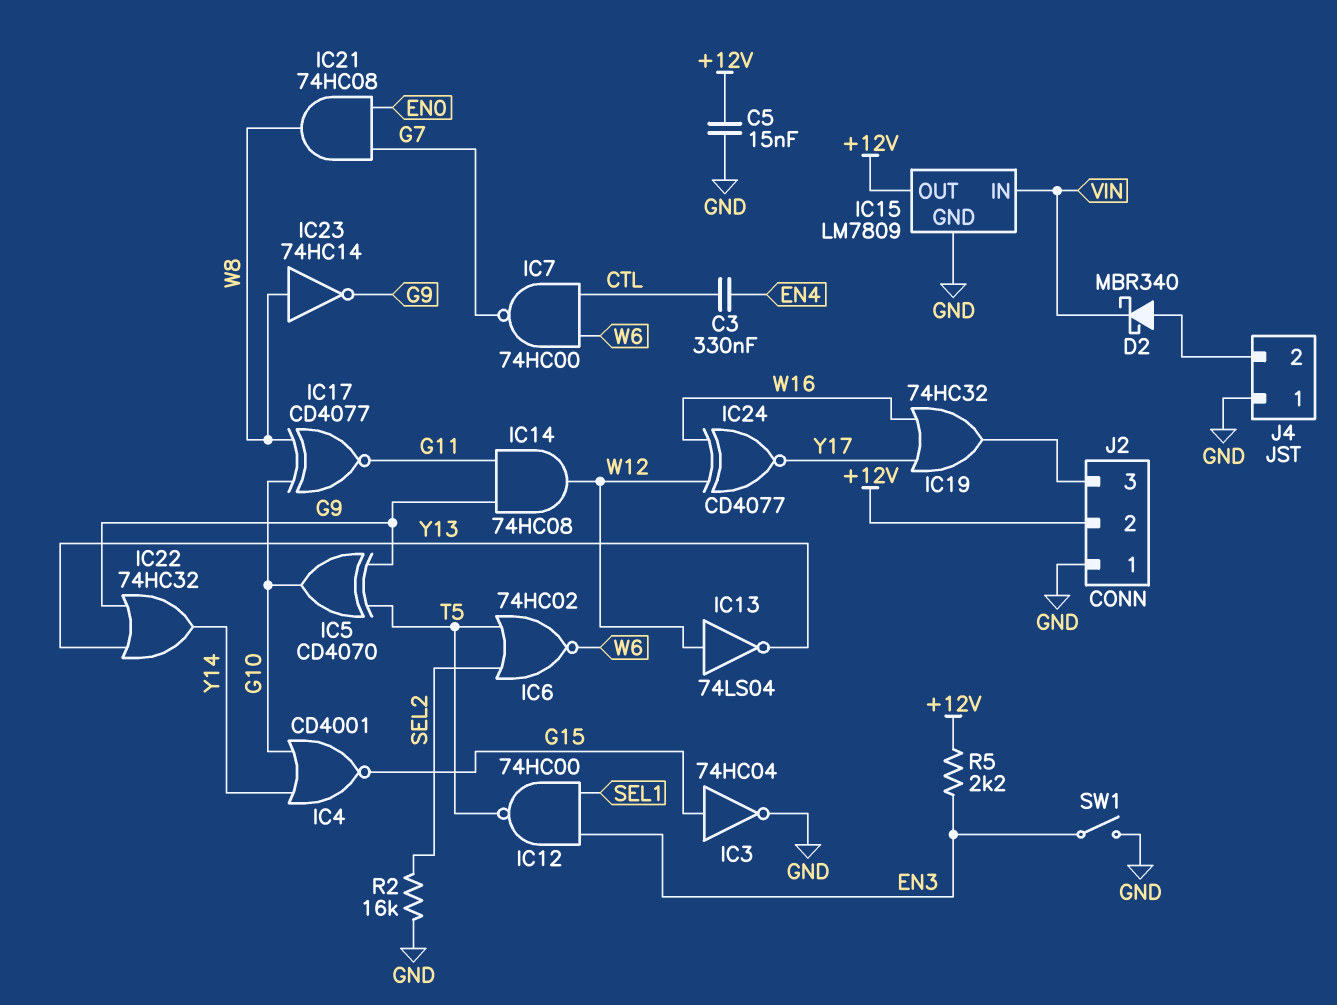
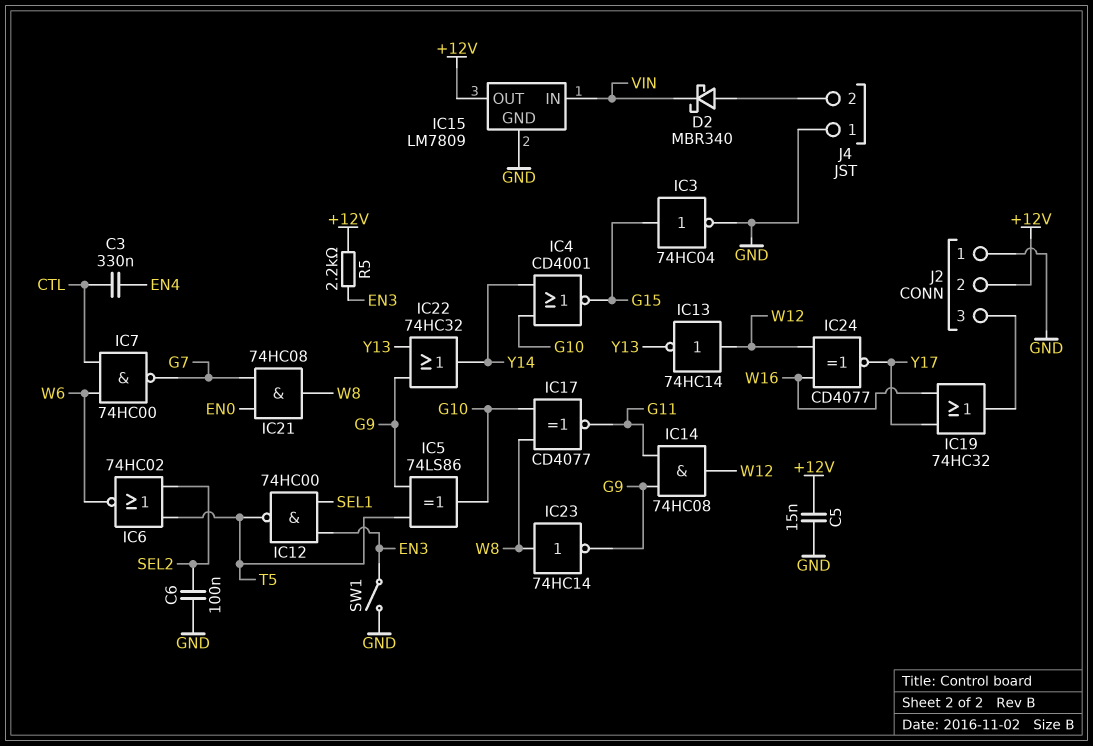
C6: none -> 100nF (GND, SEL2)
IC5: XOR CD4070 (in G9, in T5, out G10) -> XOR 74LS86 (in G9, in T5, out G10)
IC13: NOT 74LS04 (in W12, out Y13) -> NOT 74HC14 (in W12, out Y13)
R2: 16k (GND, SEL2) -> none

